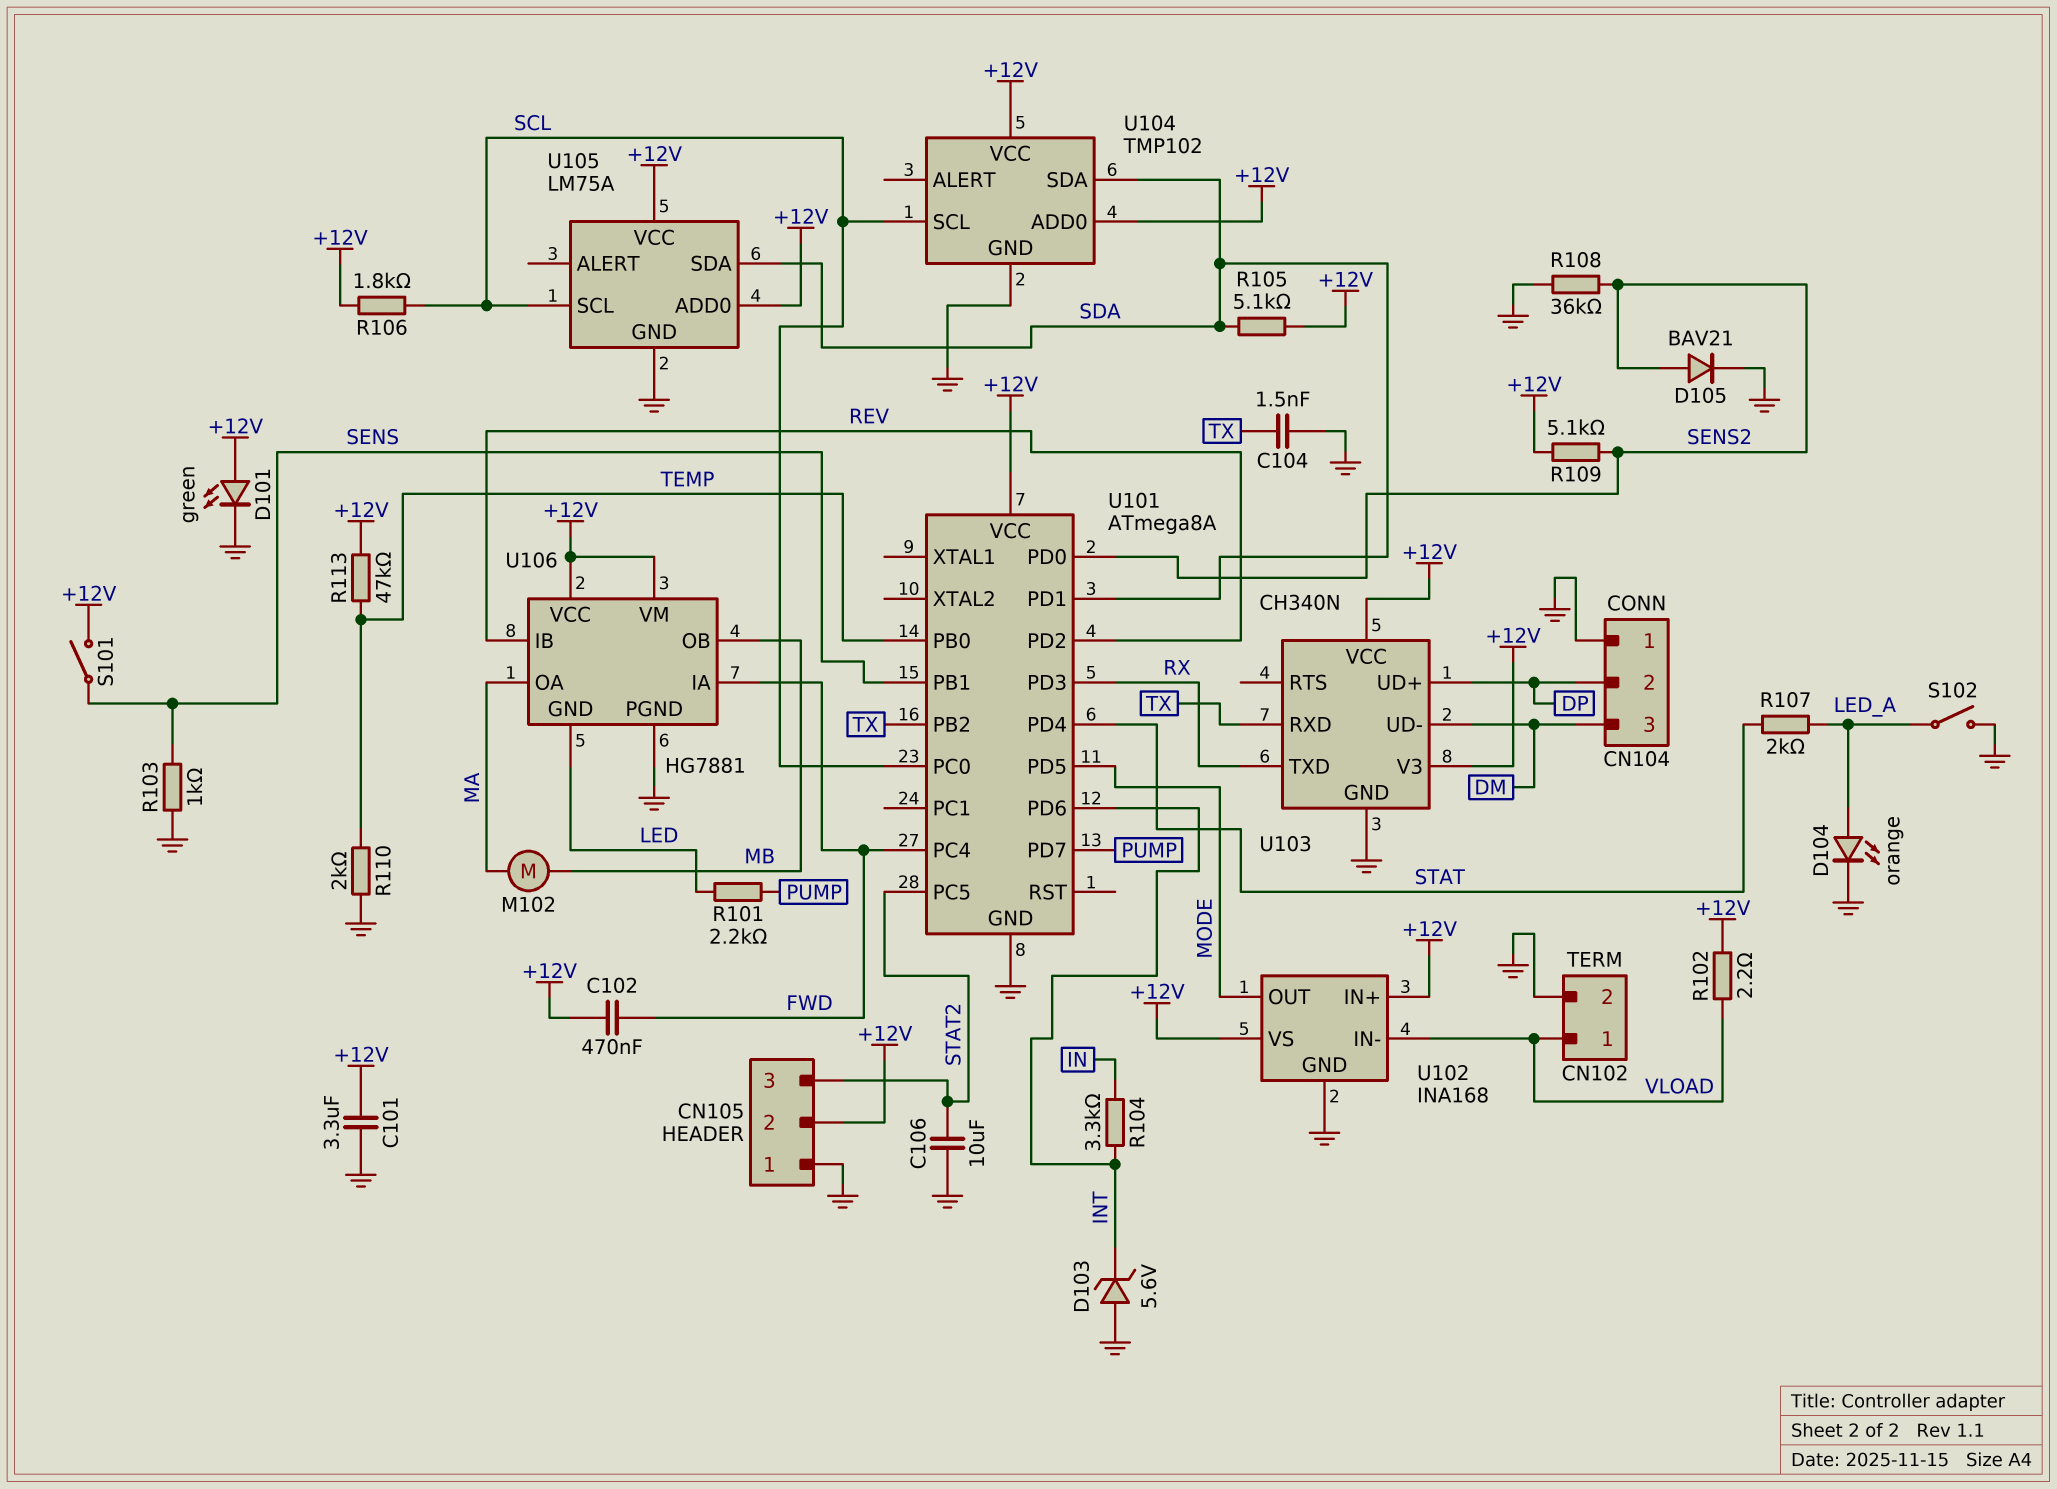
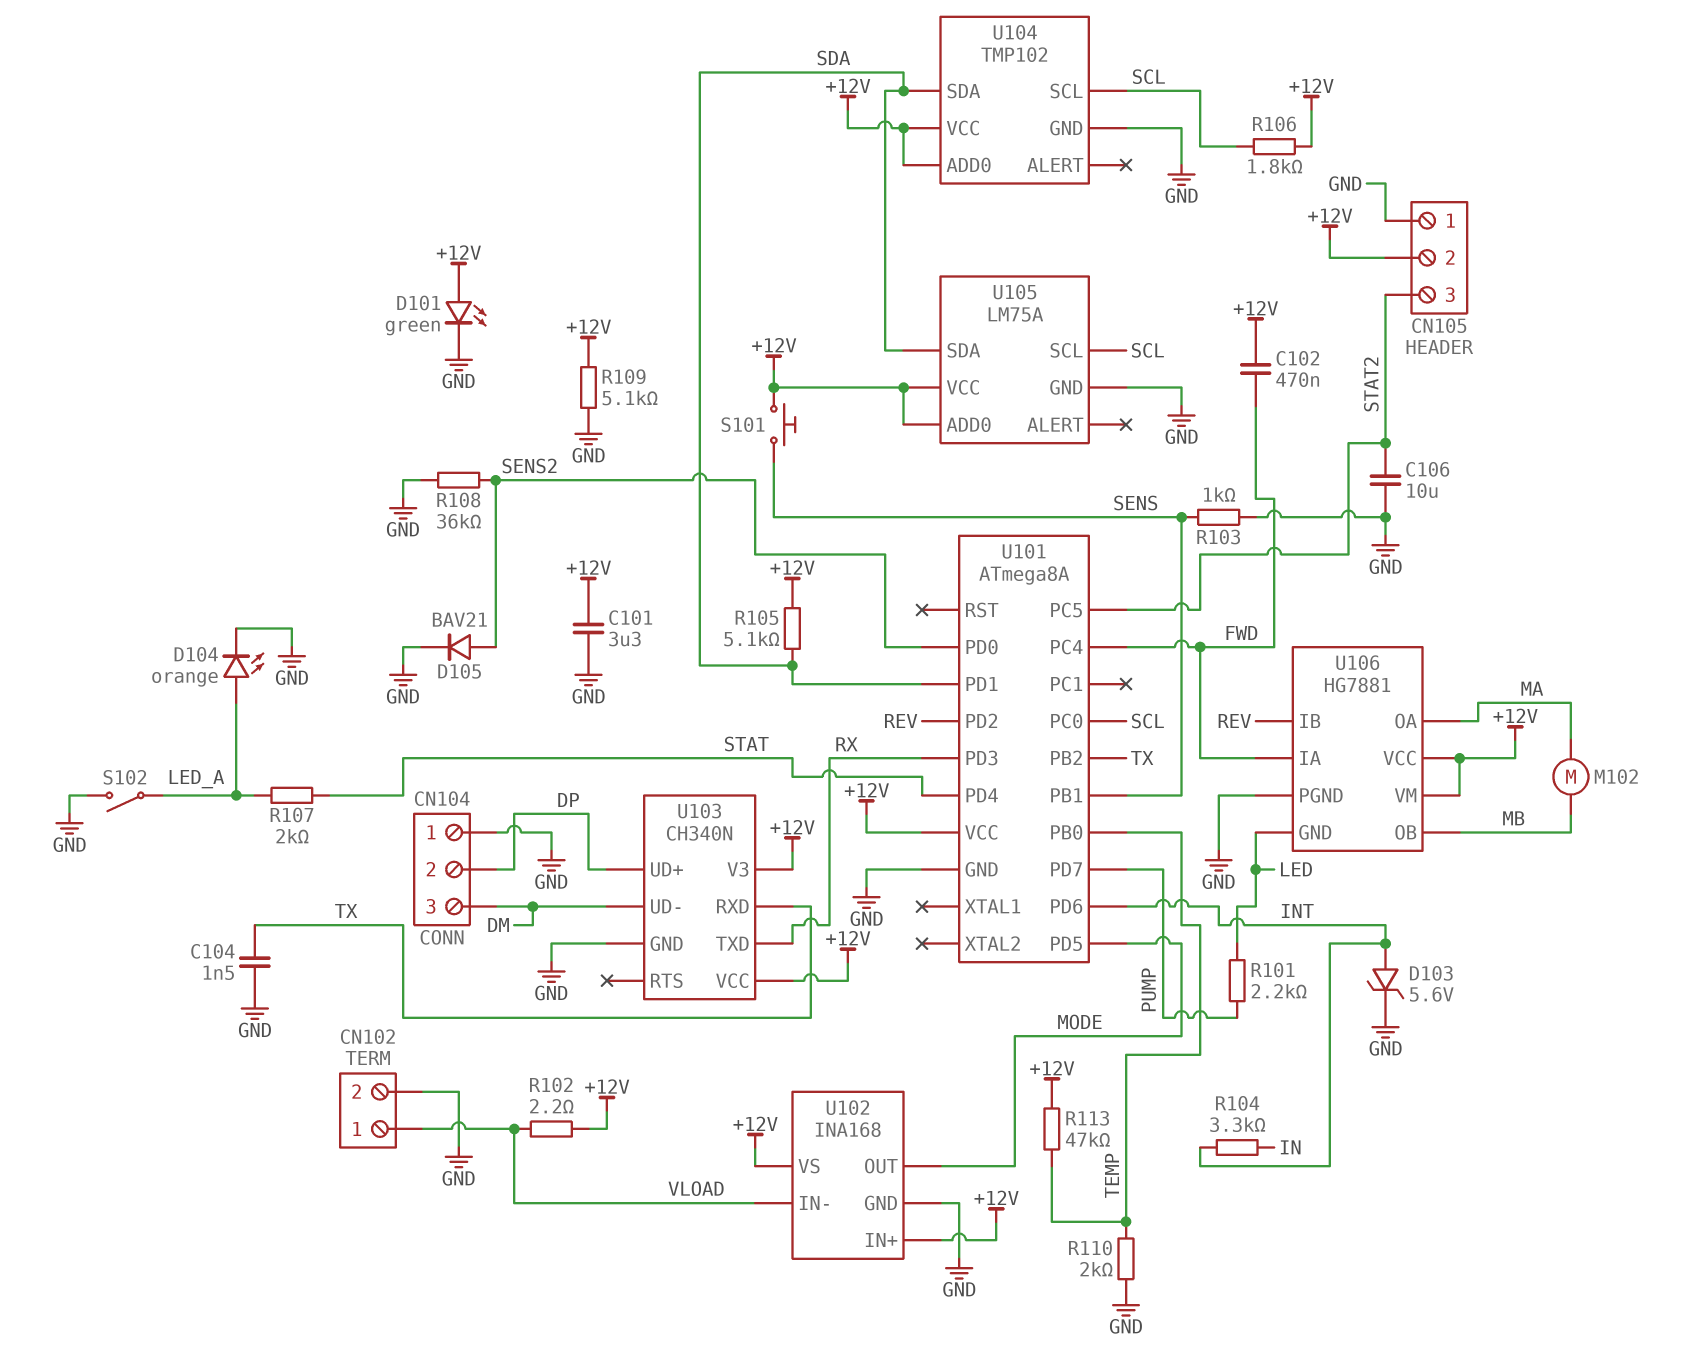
D103: zener 5.6V (A GND, K INT) -> zener 5.6V (A INT, K GND)
R109: 5.1k (+12V, SENS2) -> 5.1k (+12V, GND)
S101: switch (+12V, SENS) -> button (+12V, SENS)

